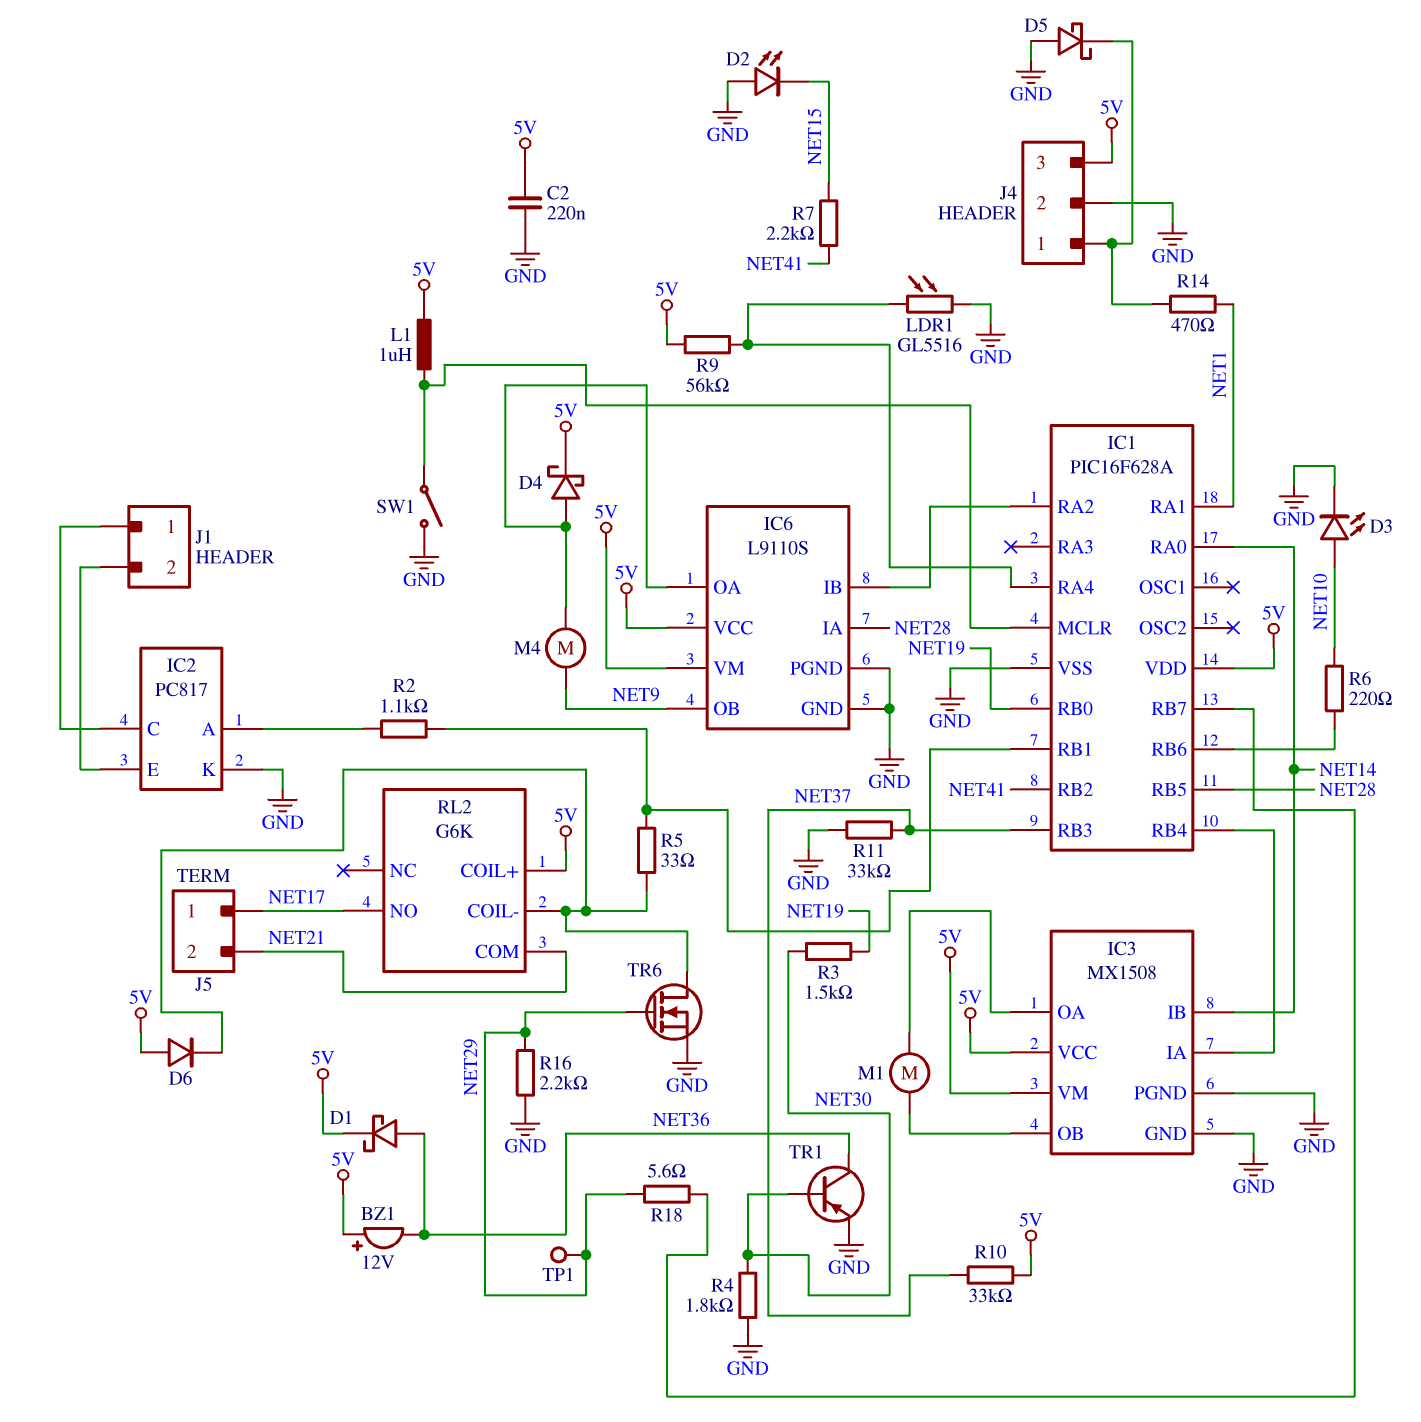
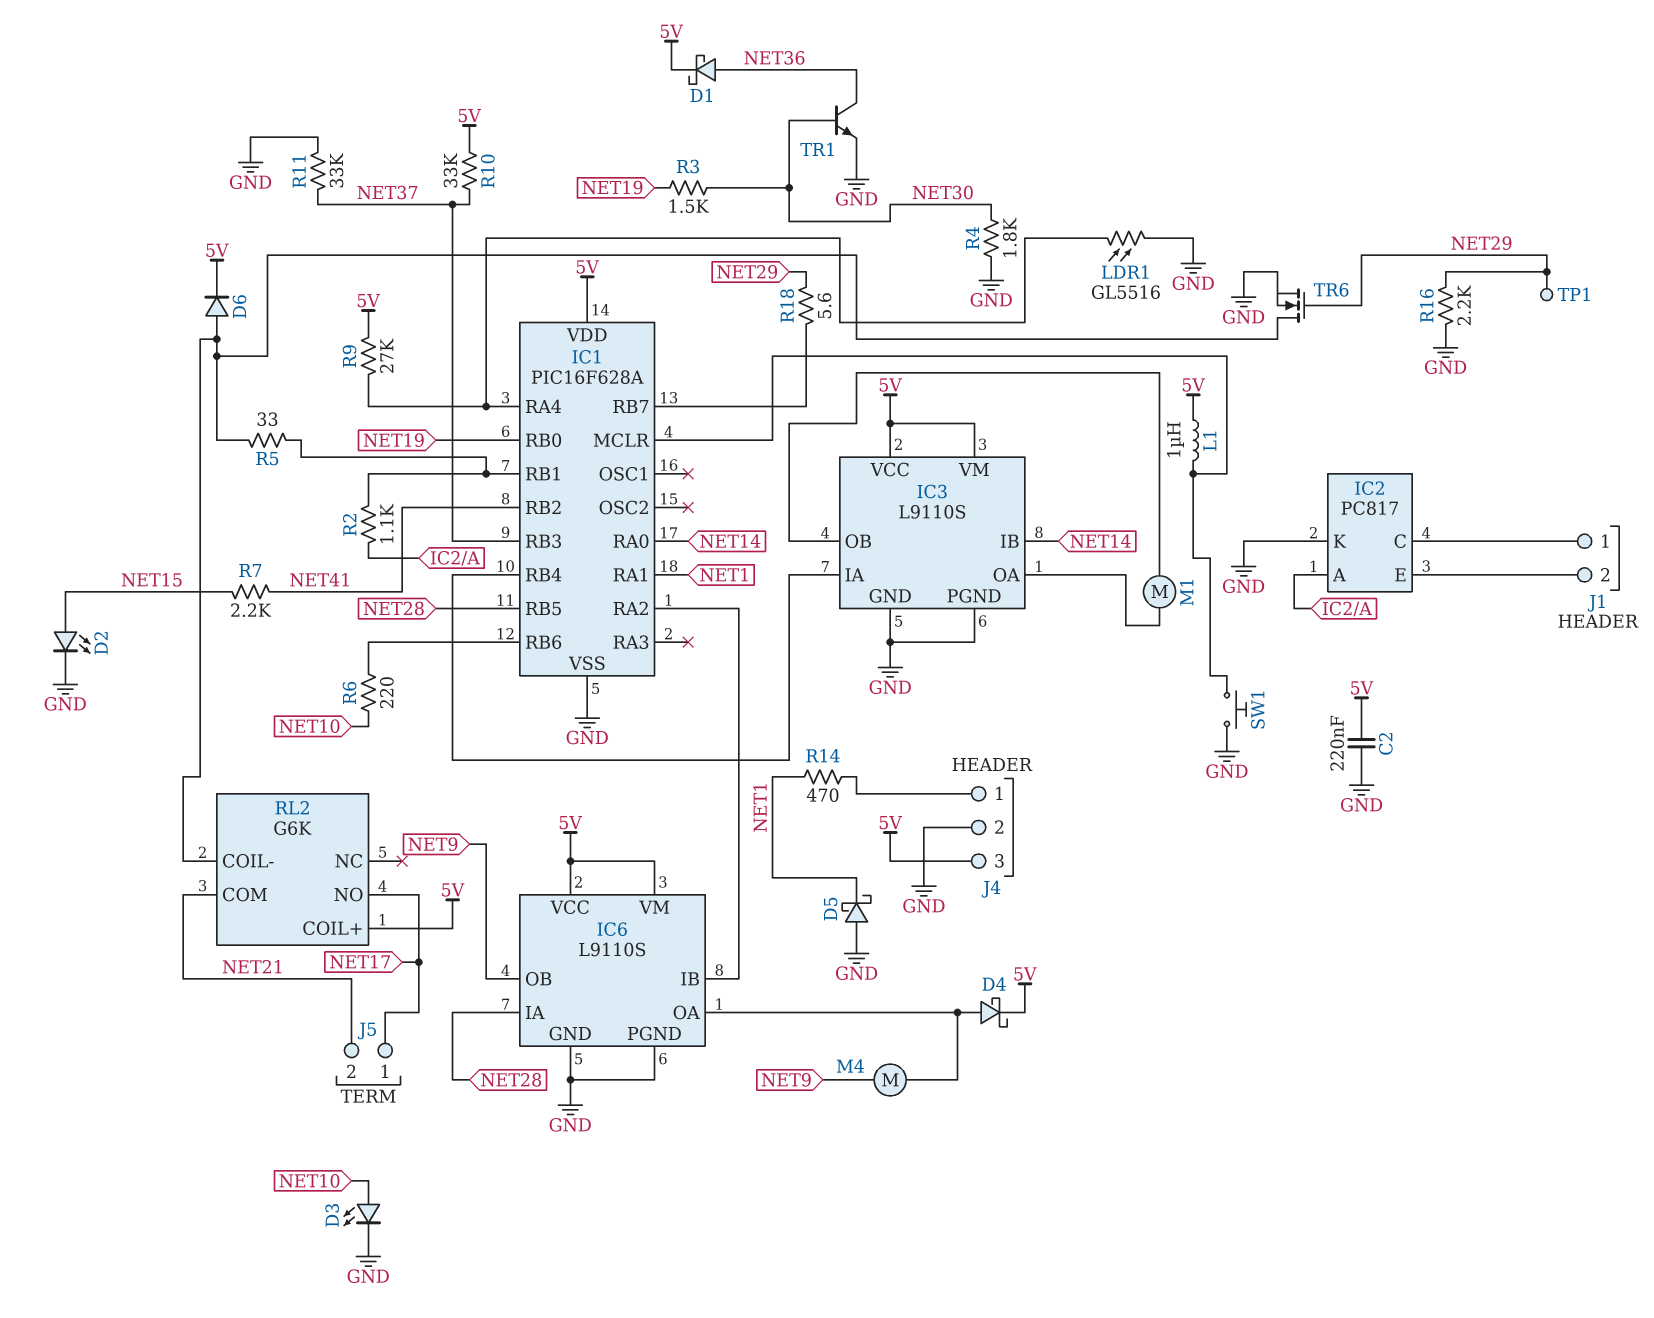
BZ1: buzzer 12V (plus 5V, minus NET36) -> none
D2: LED (A GND, K NET15) -> LED (A NET15, K GND)
D5: schottky (A GND, K J4/1) -> schottky (A GND, K NET1)
D6: diode (A 5V, K RL2/COIL-) -> diode (A RL2/COIL-, K 5V)
IC3: MX1508 -> L9110S
R9: 56k (5V, IC1/RA4) -> 27k (5V, IC1/RA4)
SW1: switch (GND, IC1/MCLR) -> button (GND, IC1/MCLR)
TR1: PNP (B NET30, C NET36, E GND) -> NPN (B NET30, C NET36, E GND)

